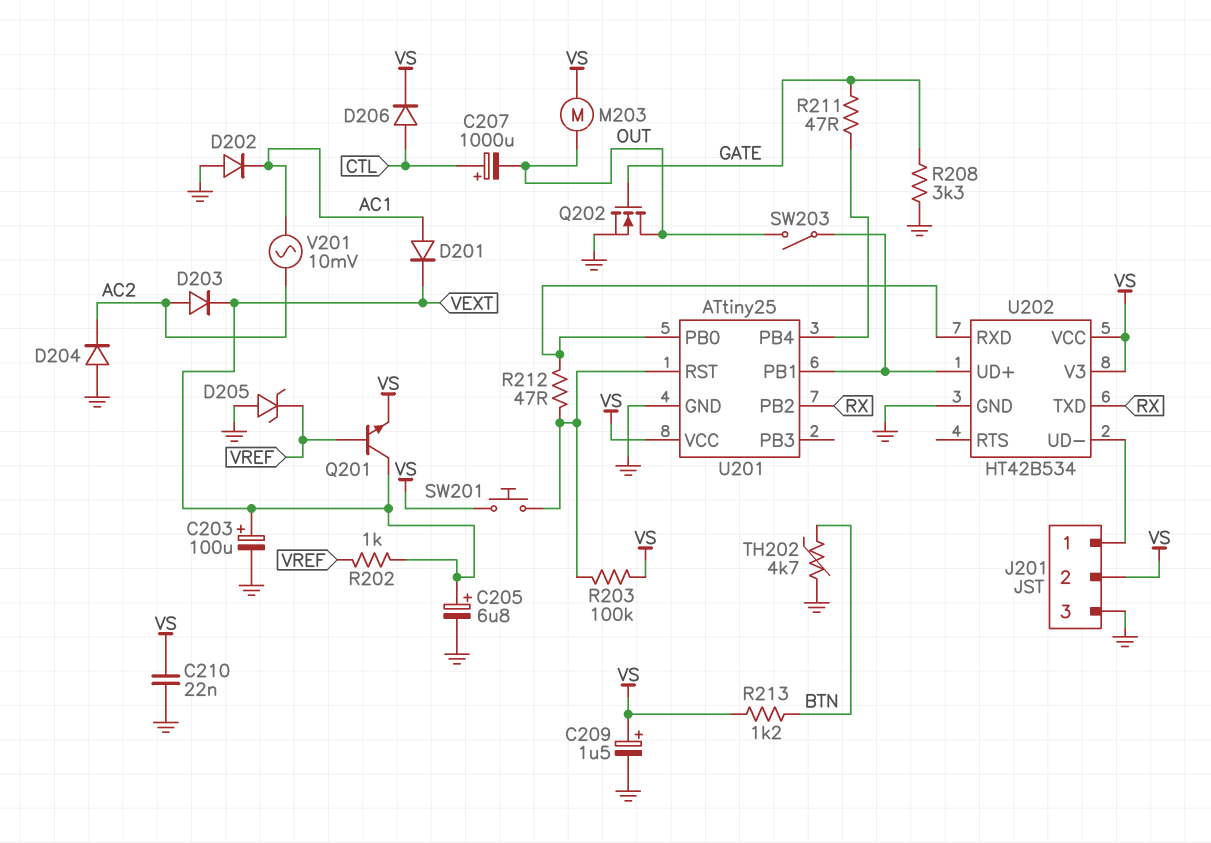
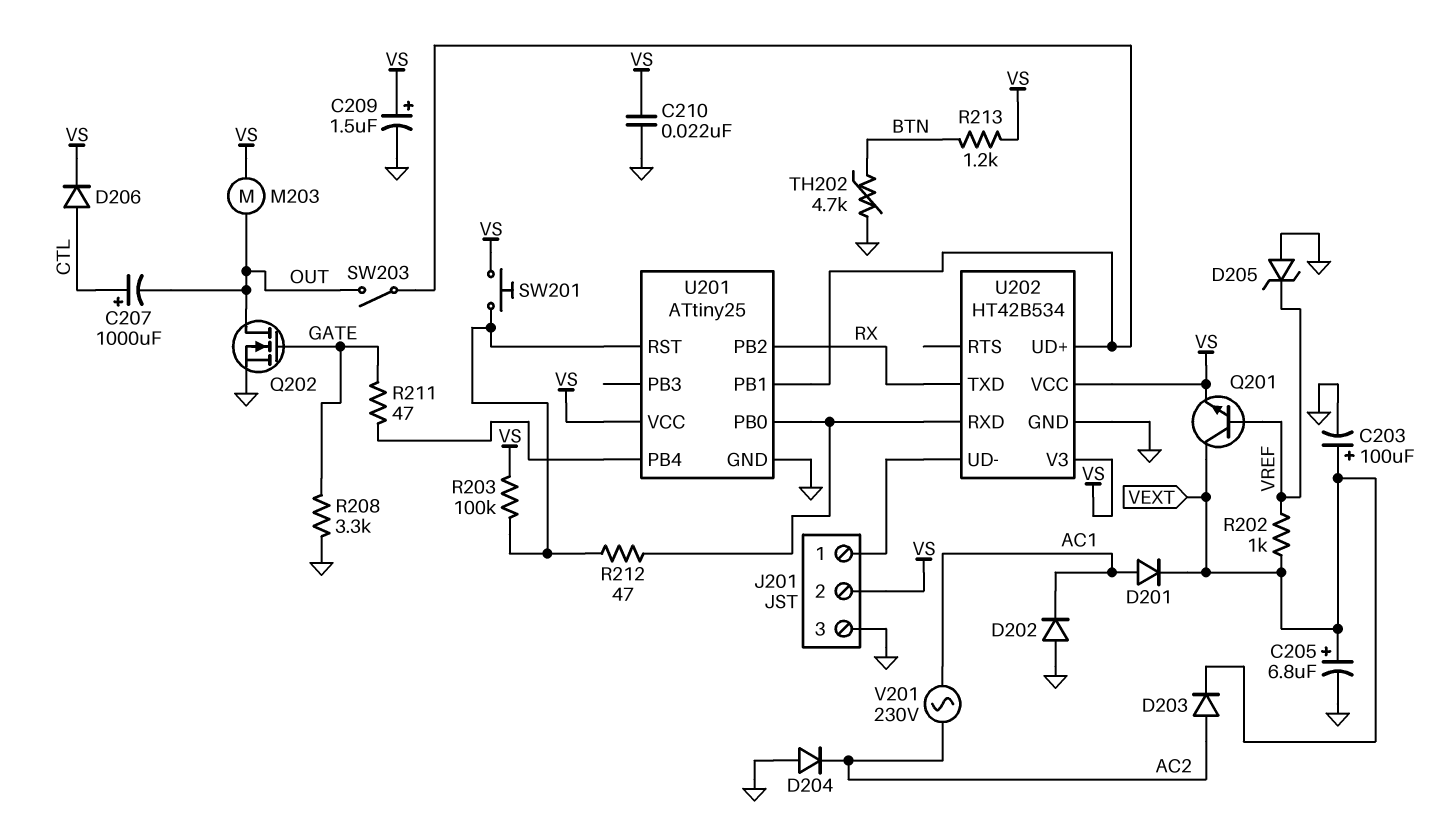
V201: AC 10mV (AC1, AC2) -> AC 230V (AC1, AC2)

